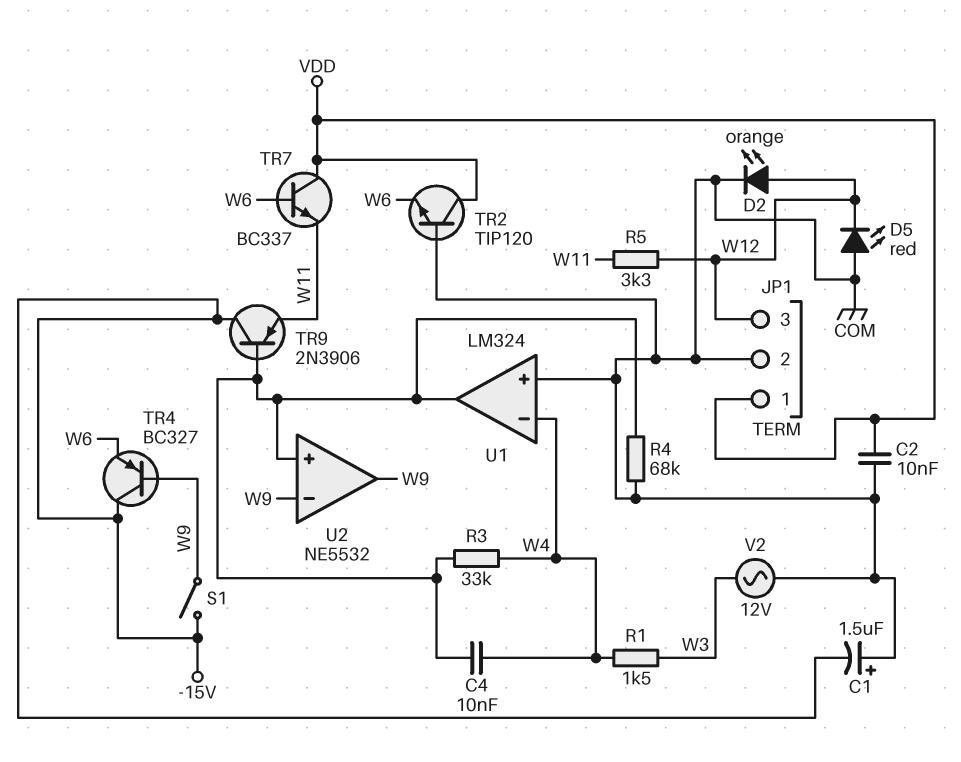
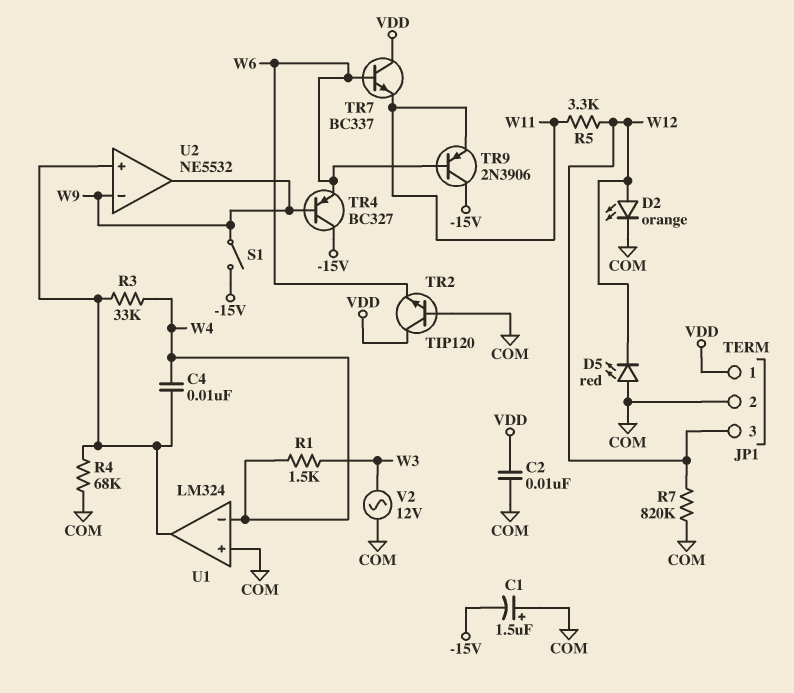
R7: none -> 820k (COM, W12)
TR9: PNP 2N3906 (B U1/out, C -15V, E W11) -> PNP 2N3906 (B W6, C -15V, E W11)

